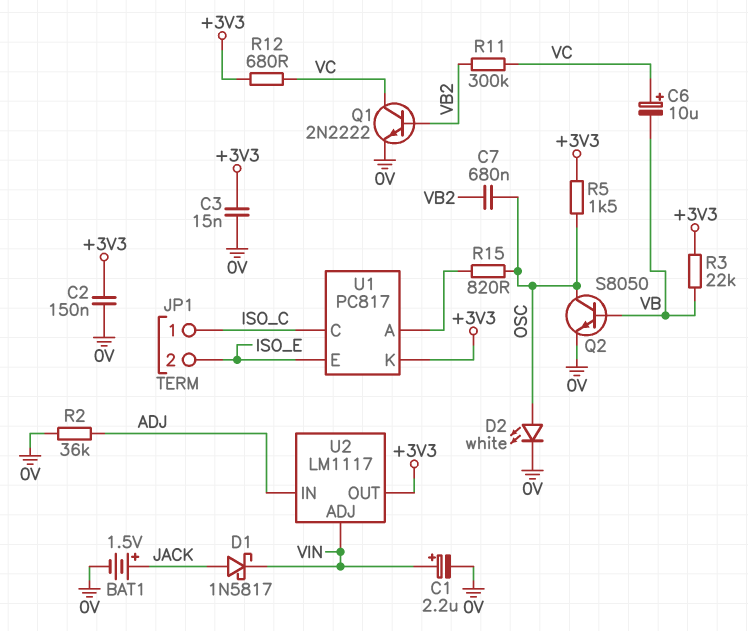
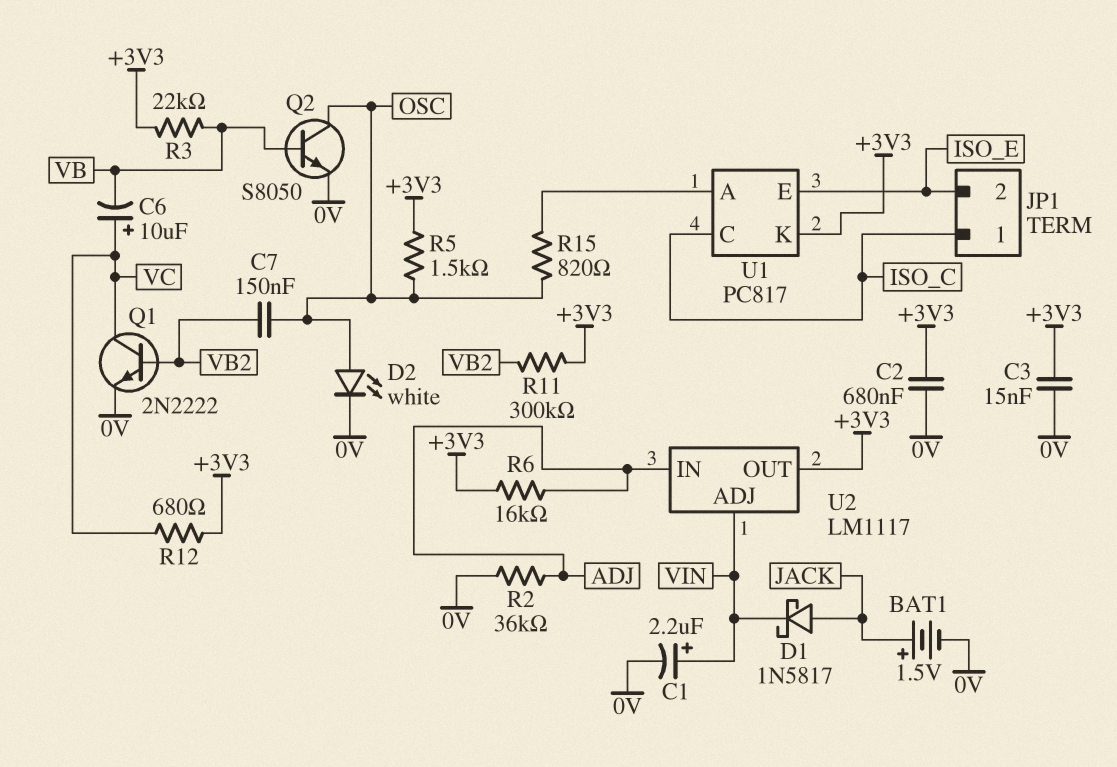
C2: 150nF (+3V3, 0V) -> 680nF (+3V3, 0V)
C7: 680nF (OSC, VB2) -> 150nF (OSC, VB2)
R6: none -> 16k (+3V3, ADJ)
R11: 300k (VB2, VC) -> 300k (+3V3, VB2)

